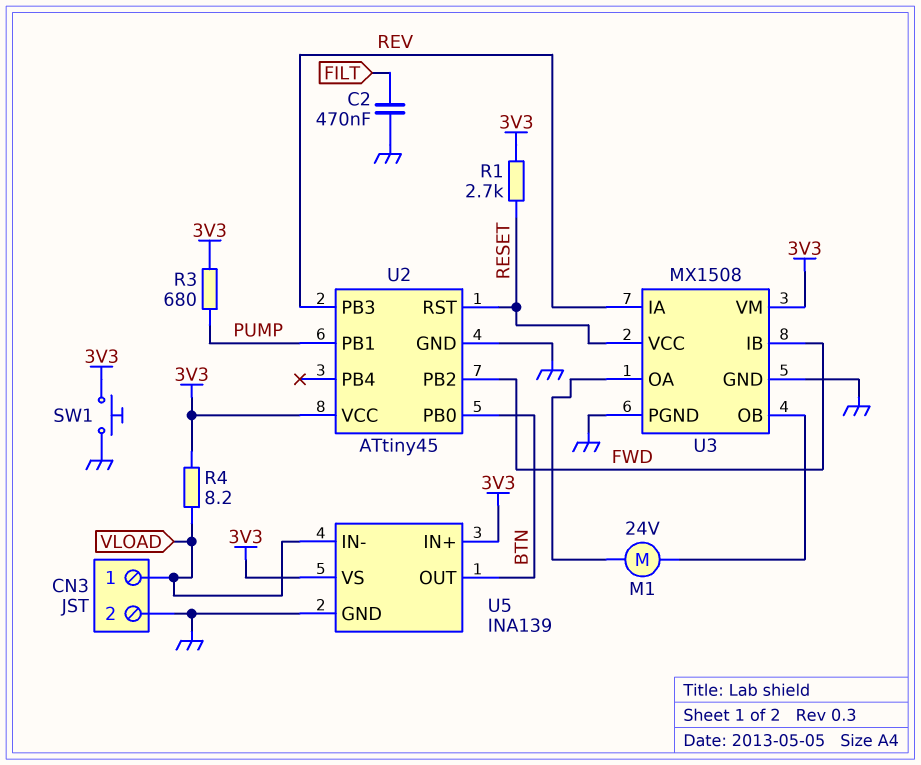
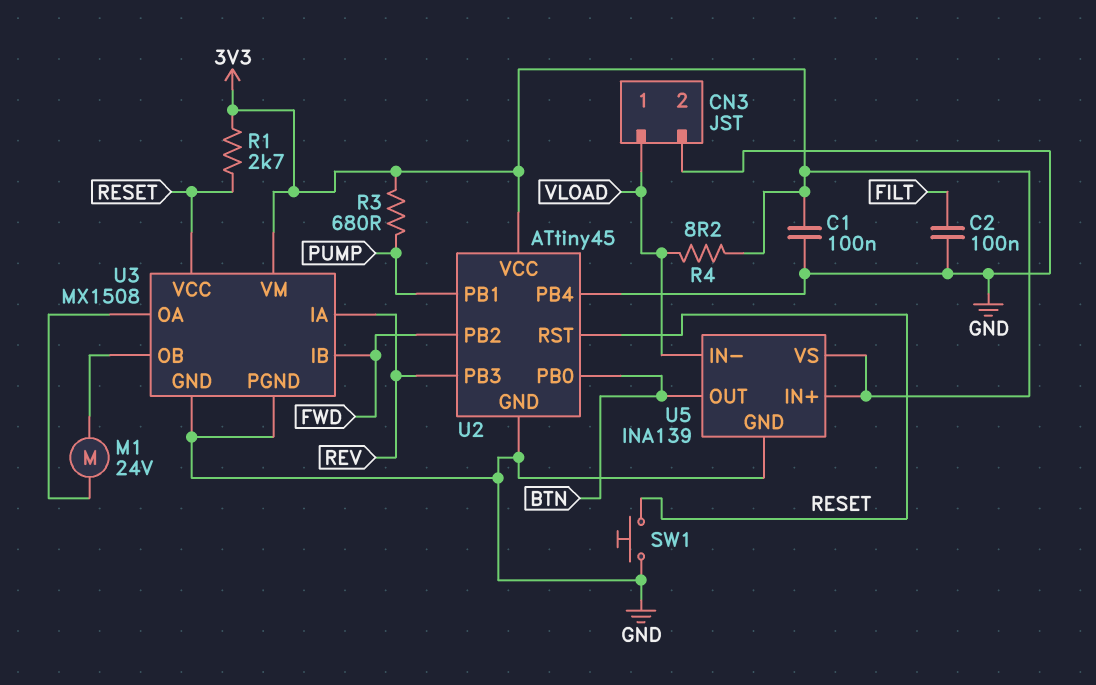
C1: none -> 100nF (3V3, GND)
C2: 470nF (FILT, GND) -> 100nF (FILT, GND)
SW1: button (3V3, GND) -> button (GND, RESET)
U2 pin PB4: none -> GND

